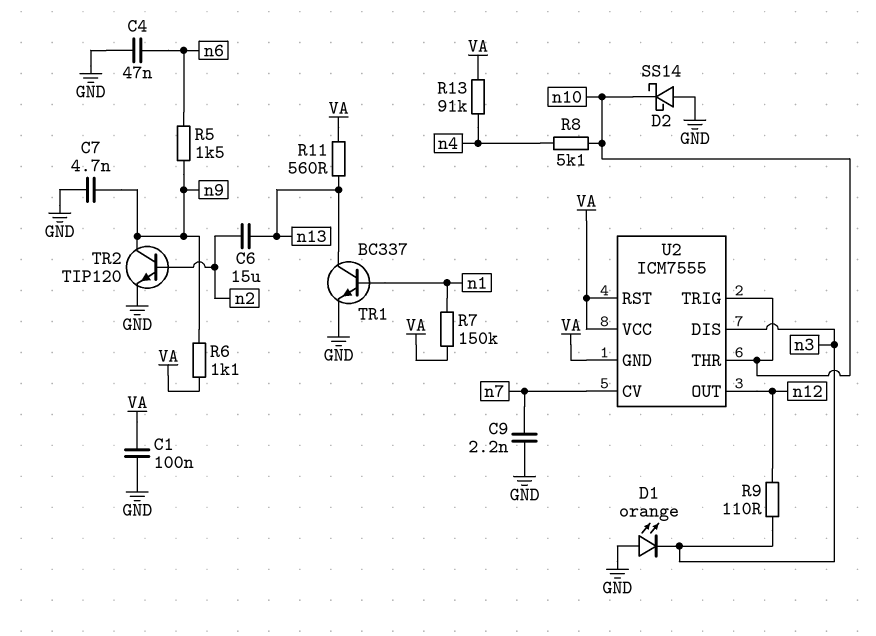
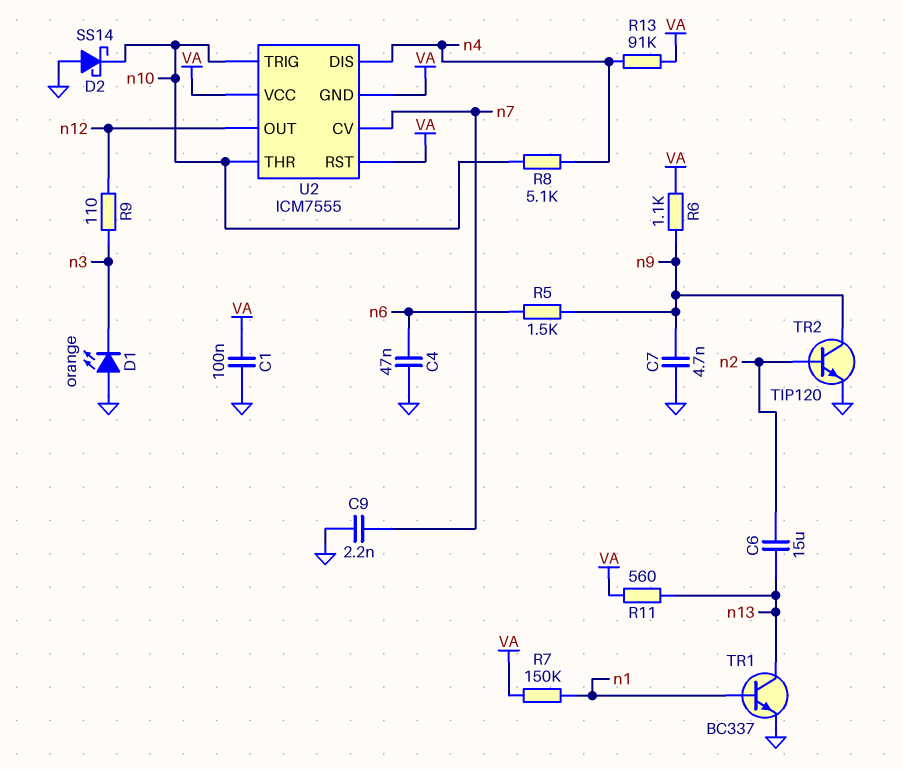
U2 pin DIS: n3 -> n4

